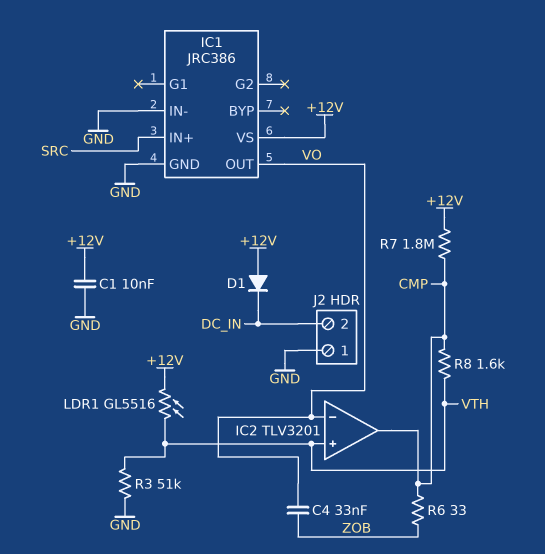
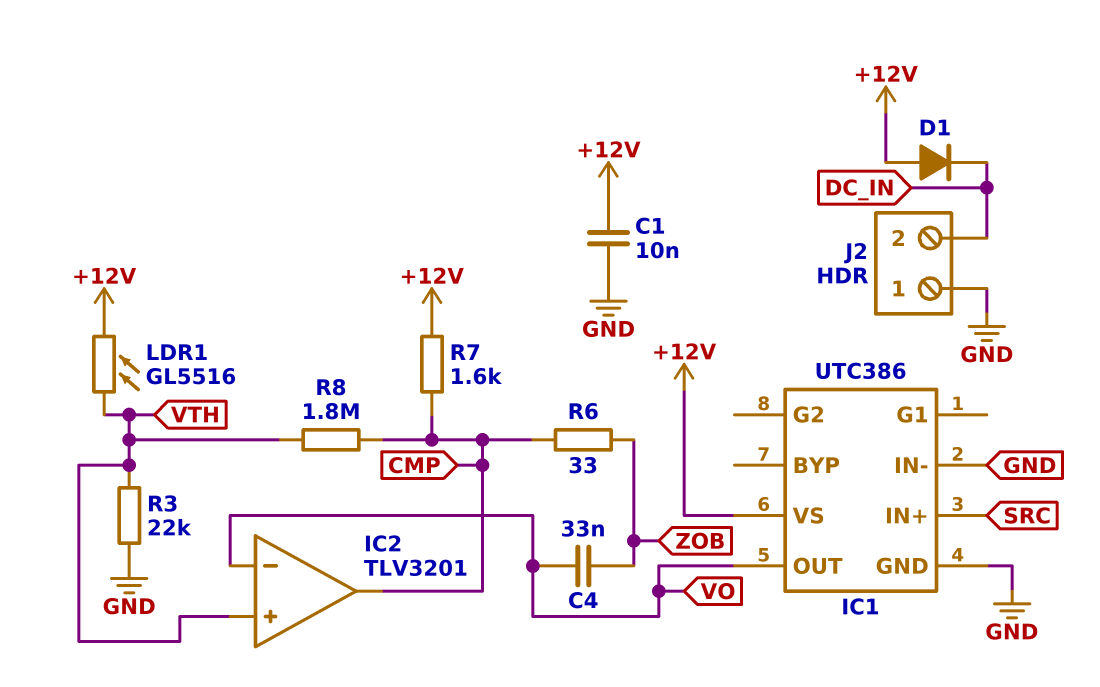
IC1: JRC386 -> UTC386
R3: 51k (GND, VTH) -> 22k (GND, VTH)
R7: 1.8M (+12V, CMP) -> 1.6k (+12V, CMP)
R8: 1.6k (CMP, VTH) -> 1.8M (CMP, VTH)

